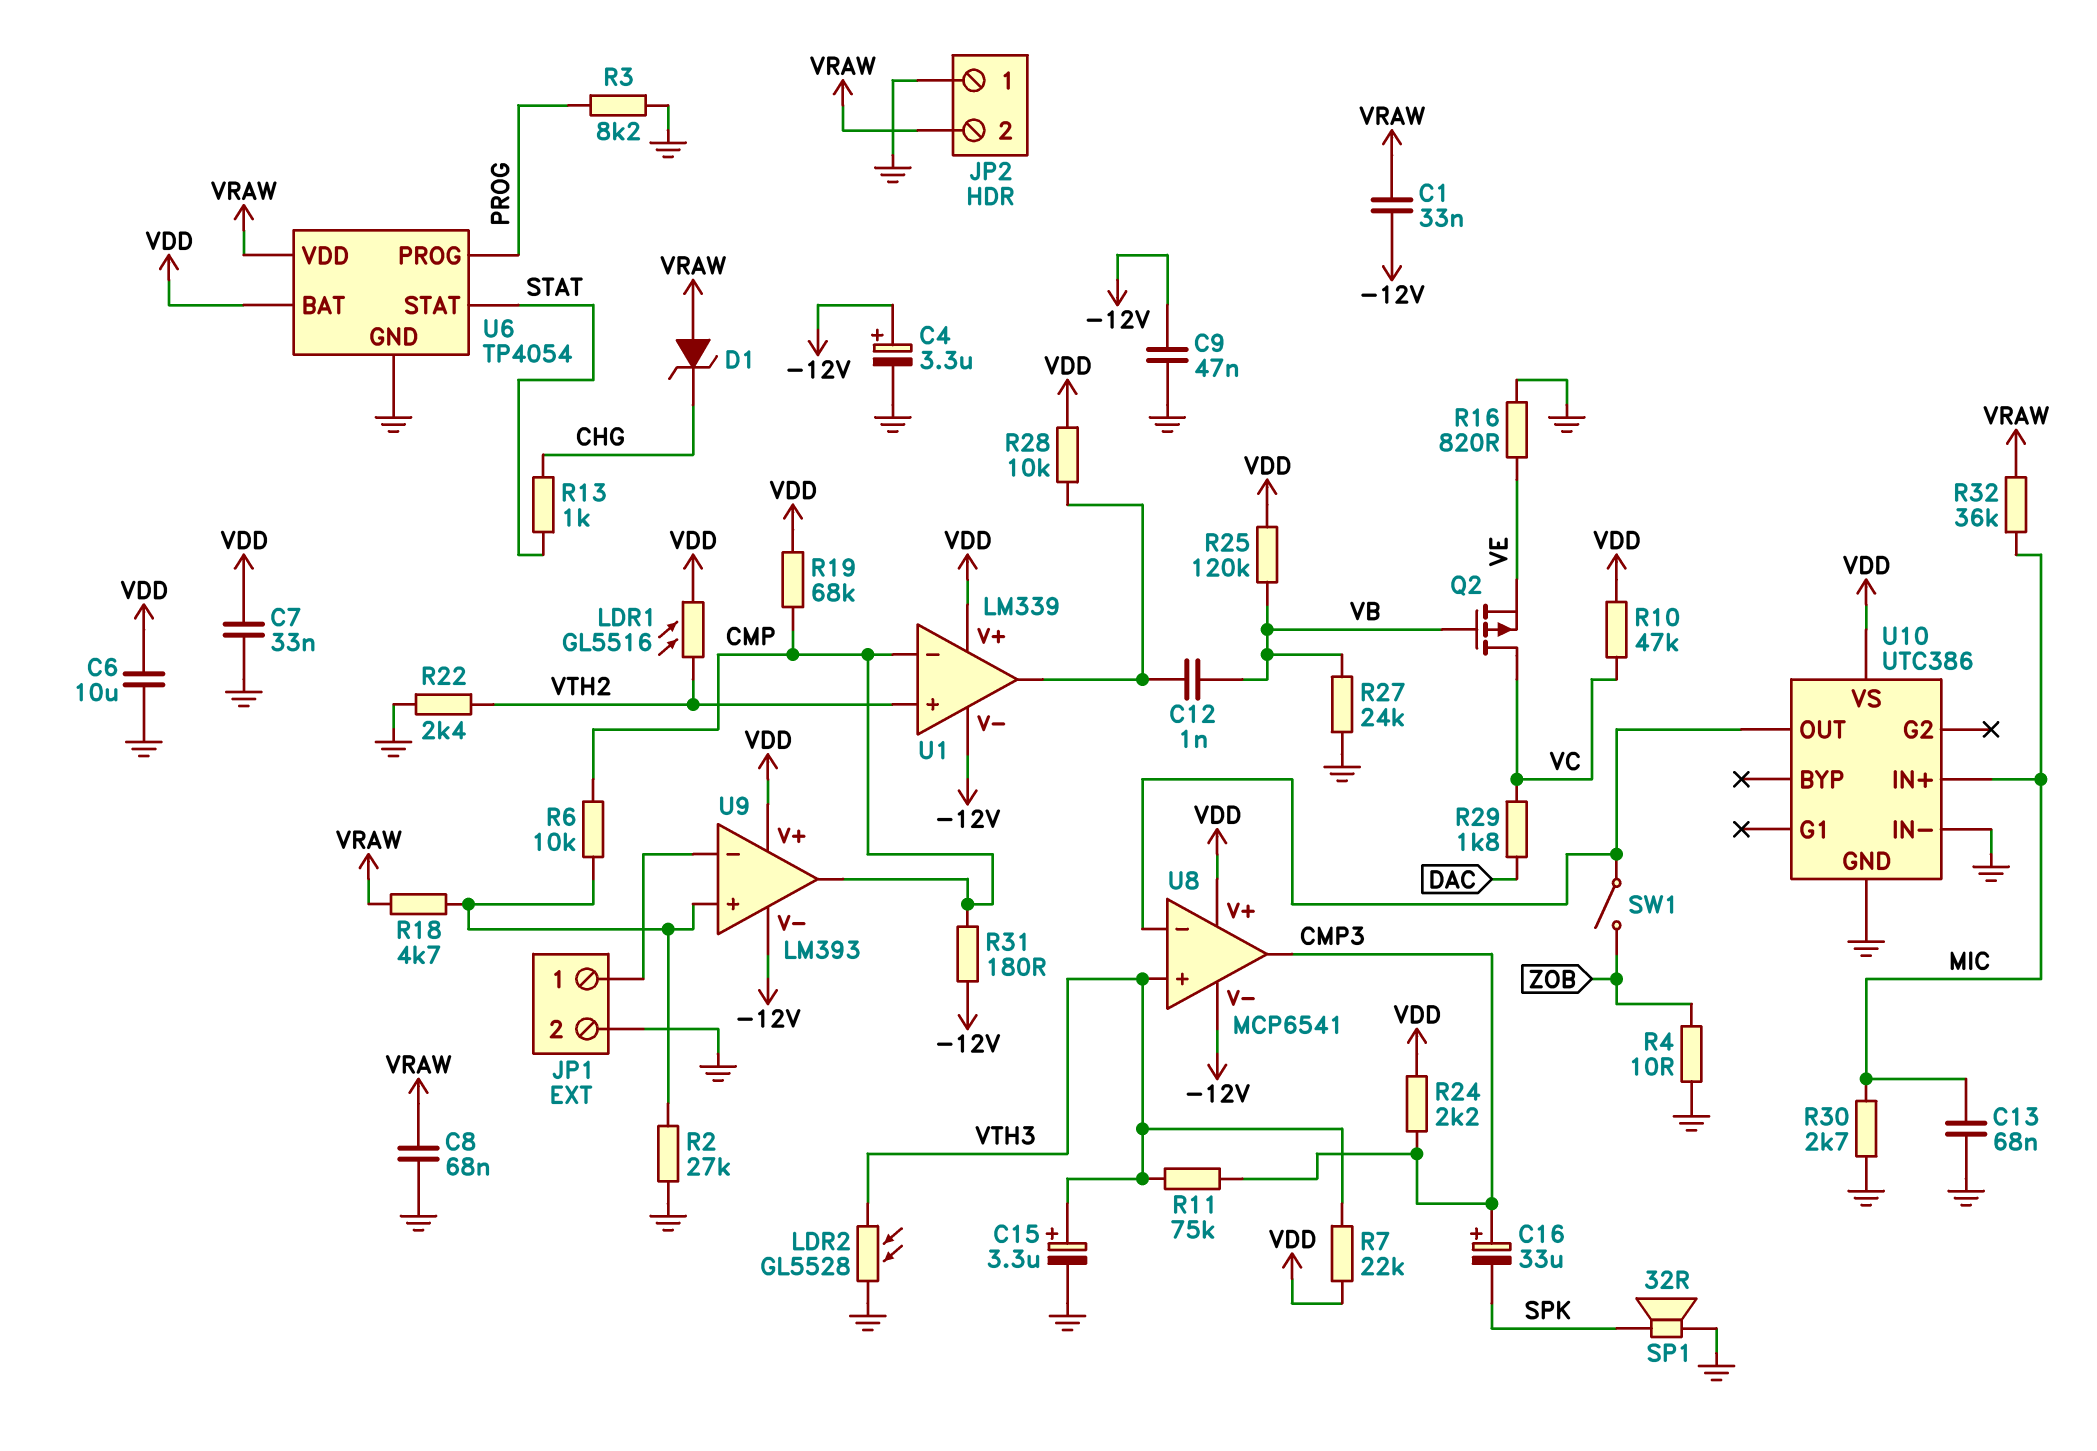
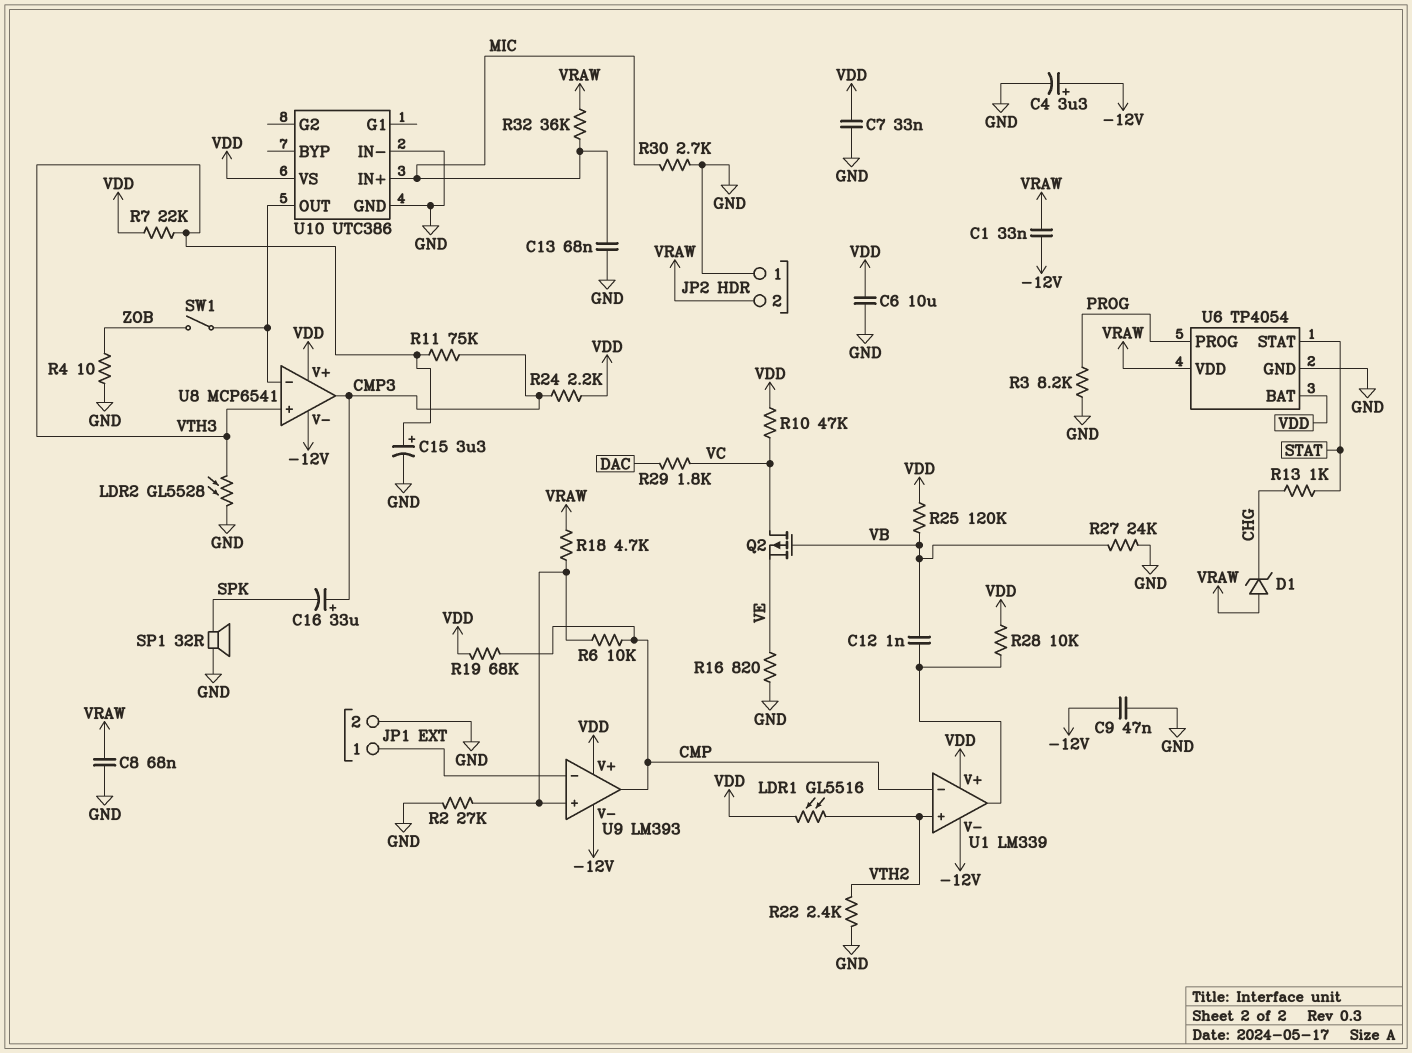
R31: 180 (-12V, CMP) -> none

